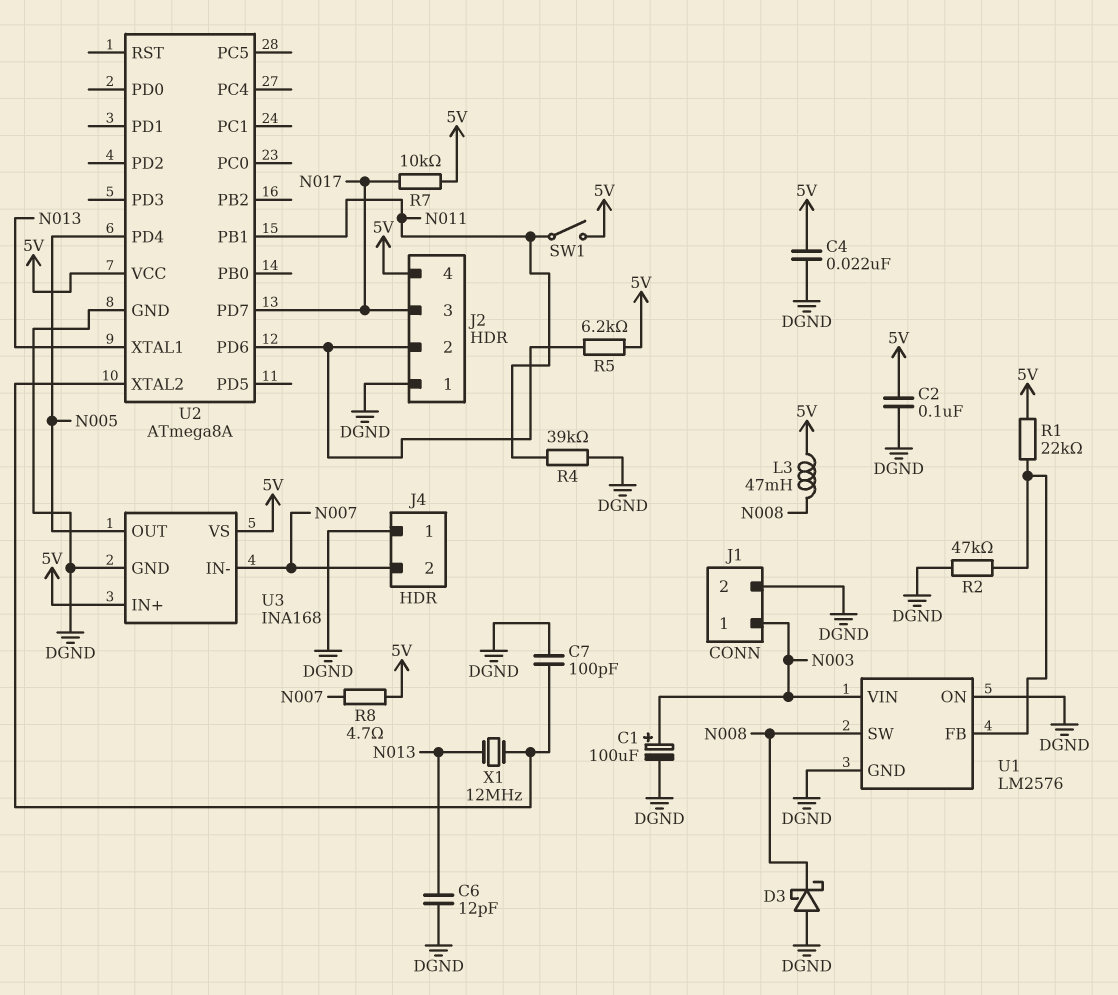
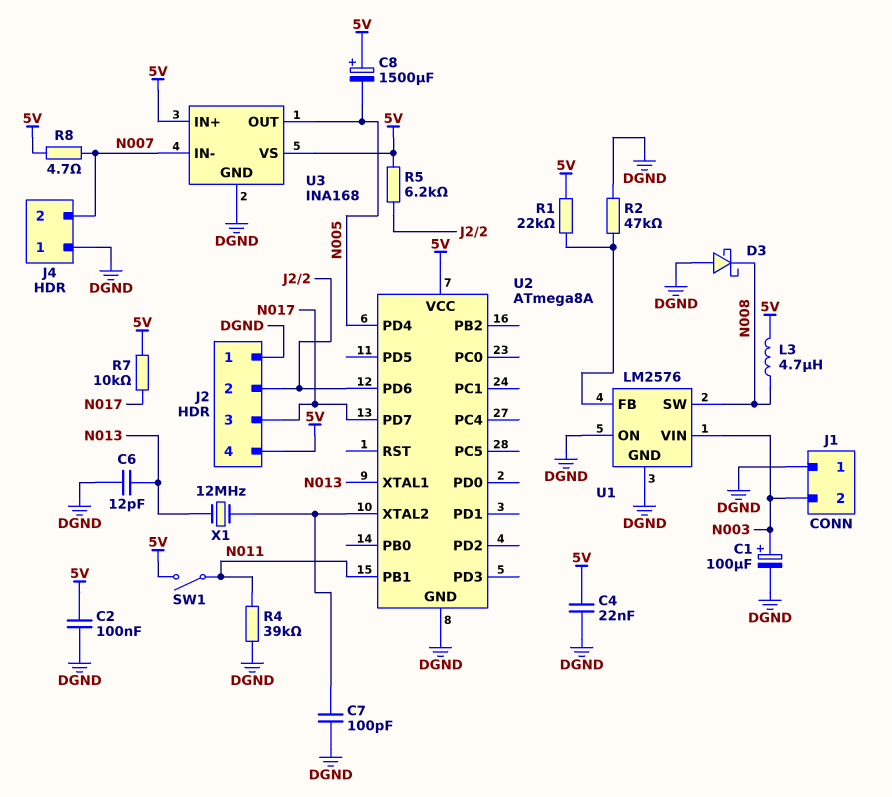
C8: none -> 1500uF (plus 5V, minus N005)
J1 pin 1: N003 -> DGND
J1 pin 2: DGND -> N003
L3: 47mH (5V, N008) -> 4.7uH (5V, N008)

